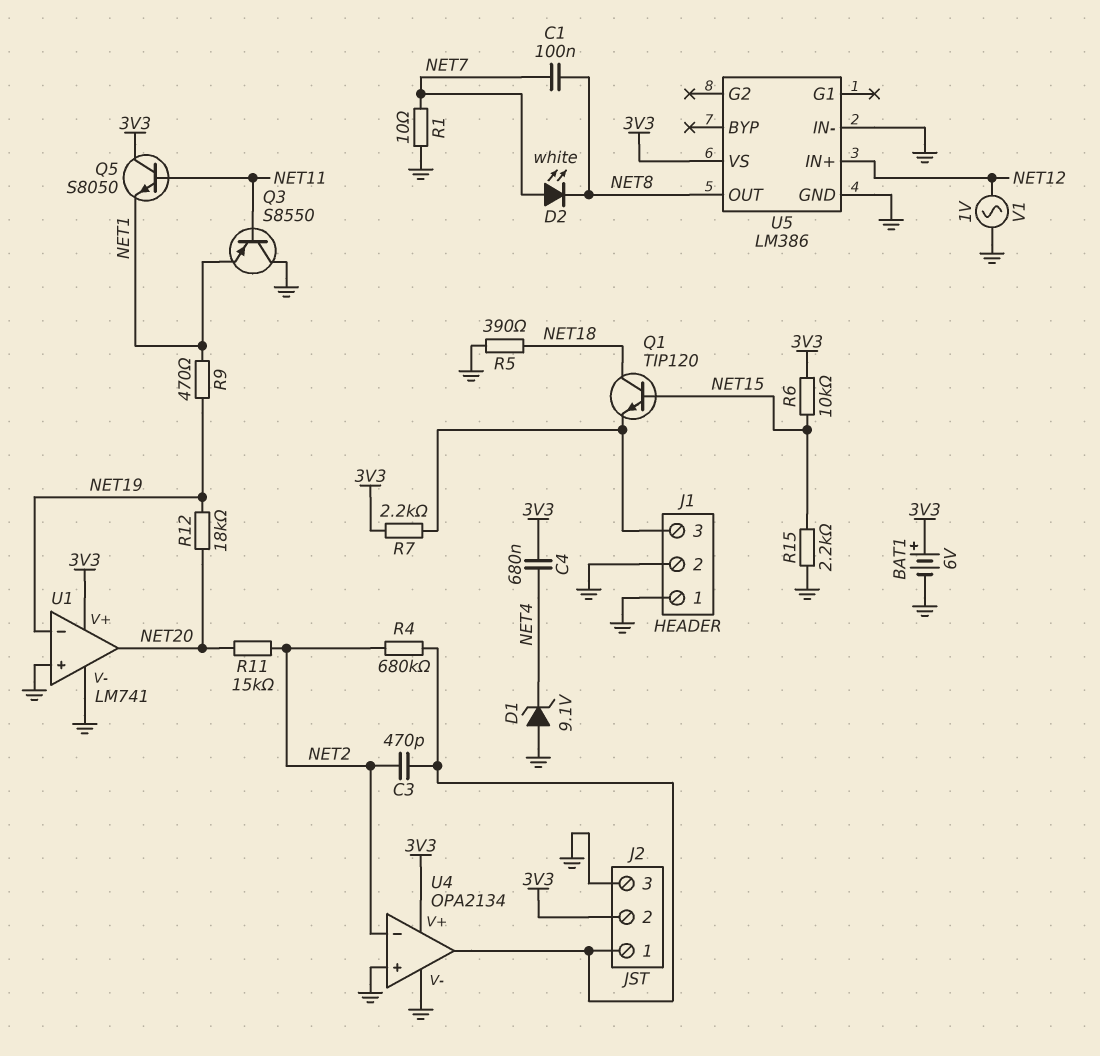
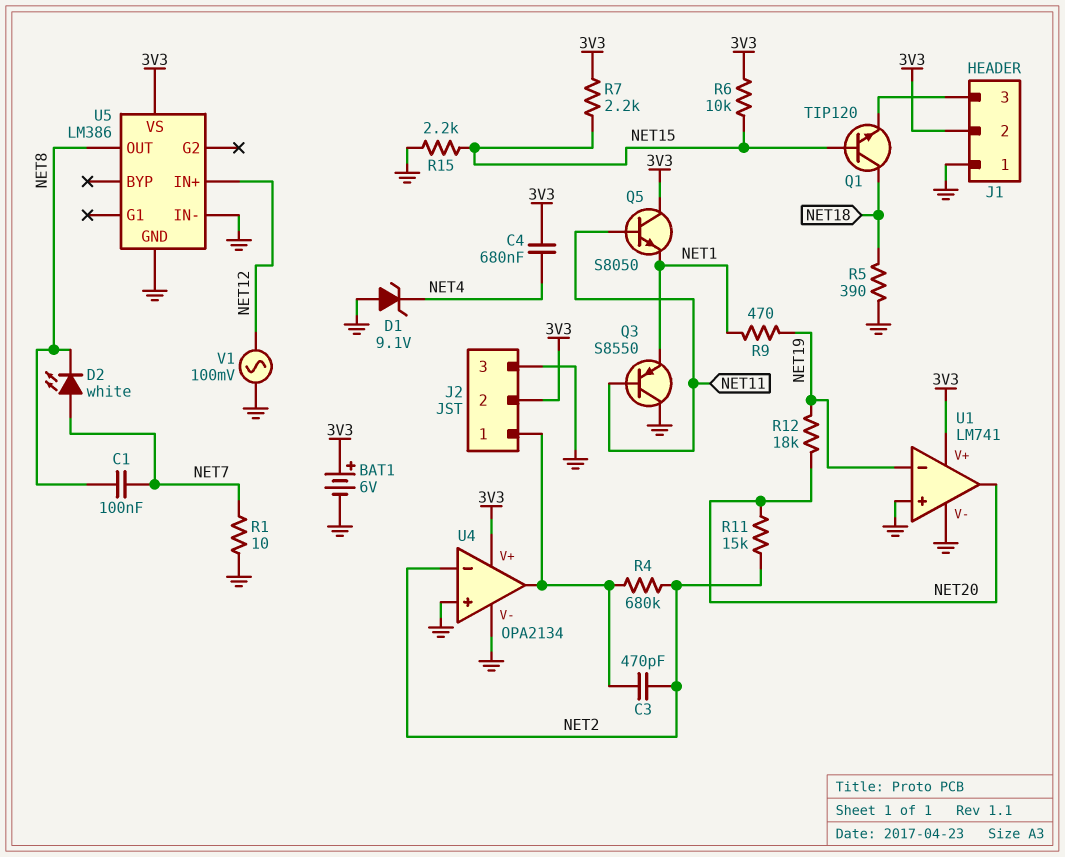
J1 pin 2: GND -> 3V3
R7: 2.2k (3V3, J1/3) -> 2.2k (3V3, NET15)
V1: AC 1V (GND, NET12) -> AC 100mV (GND, NET12)

